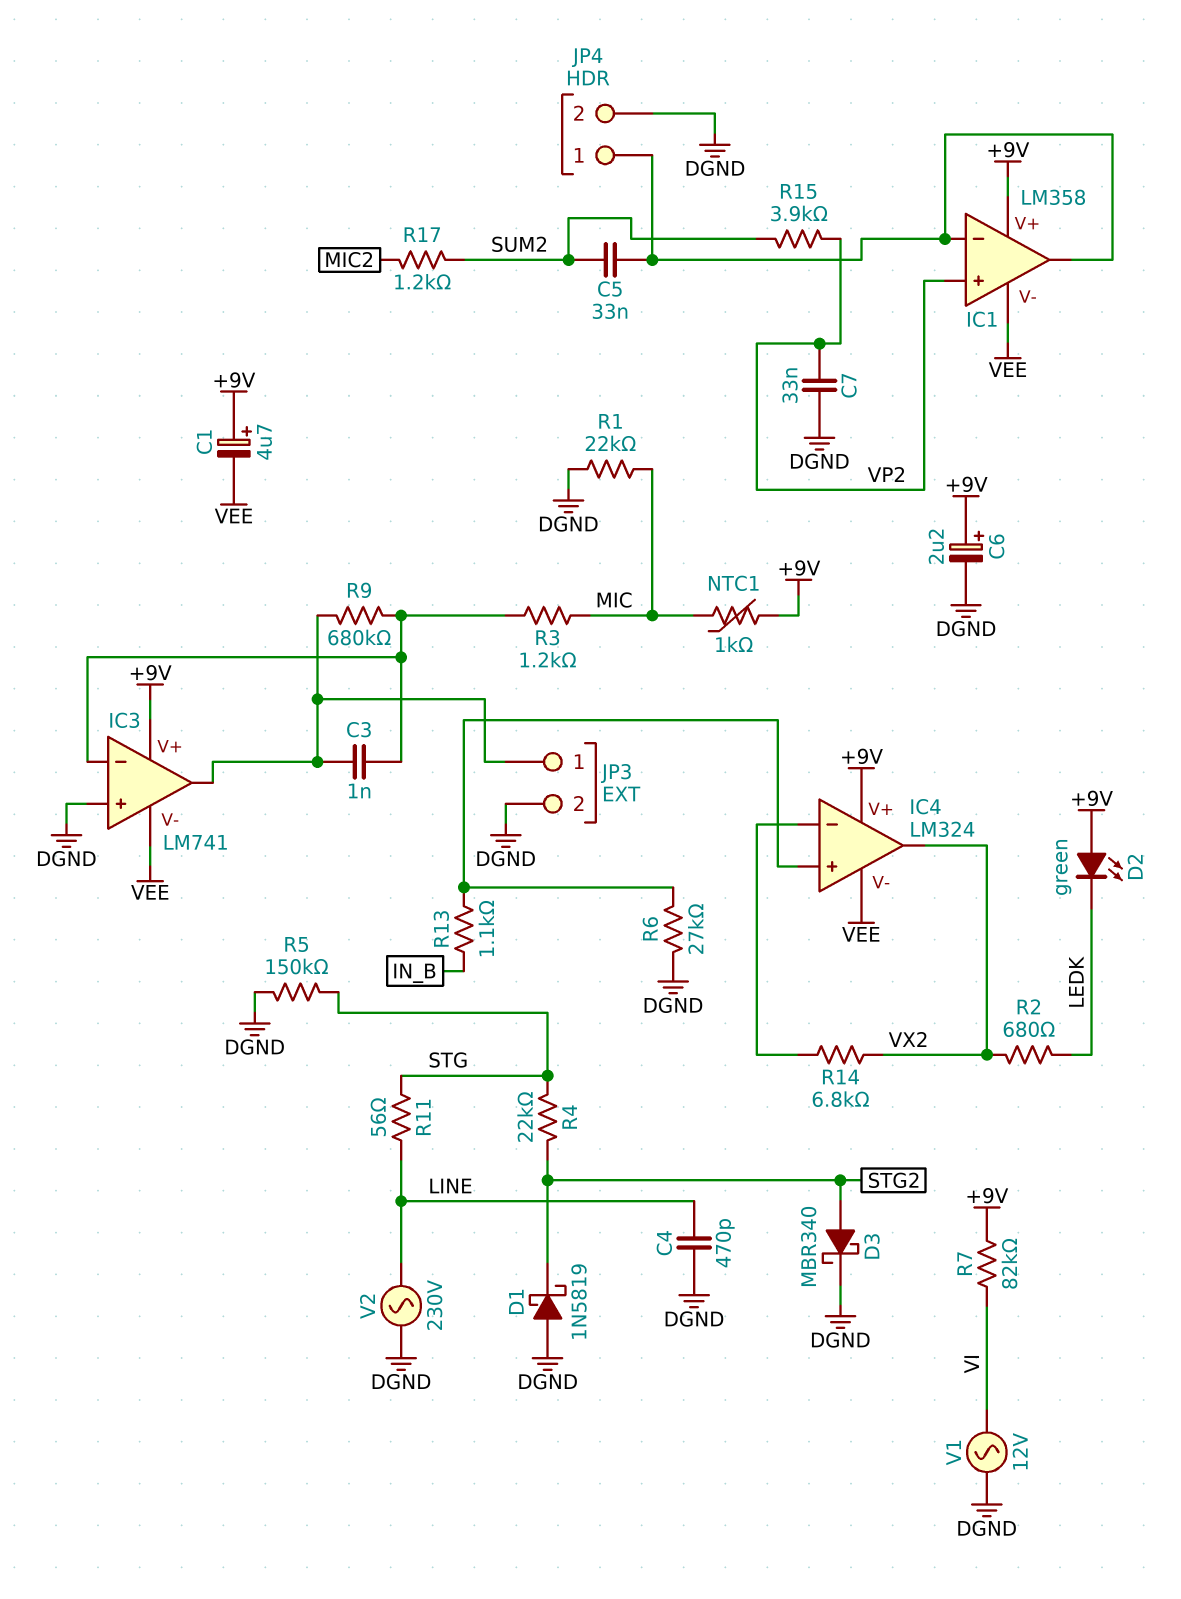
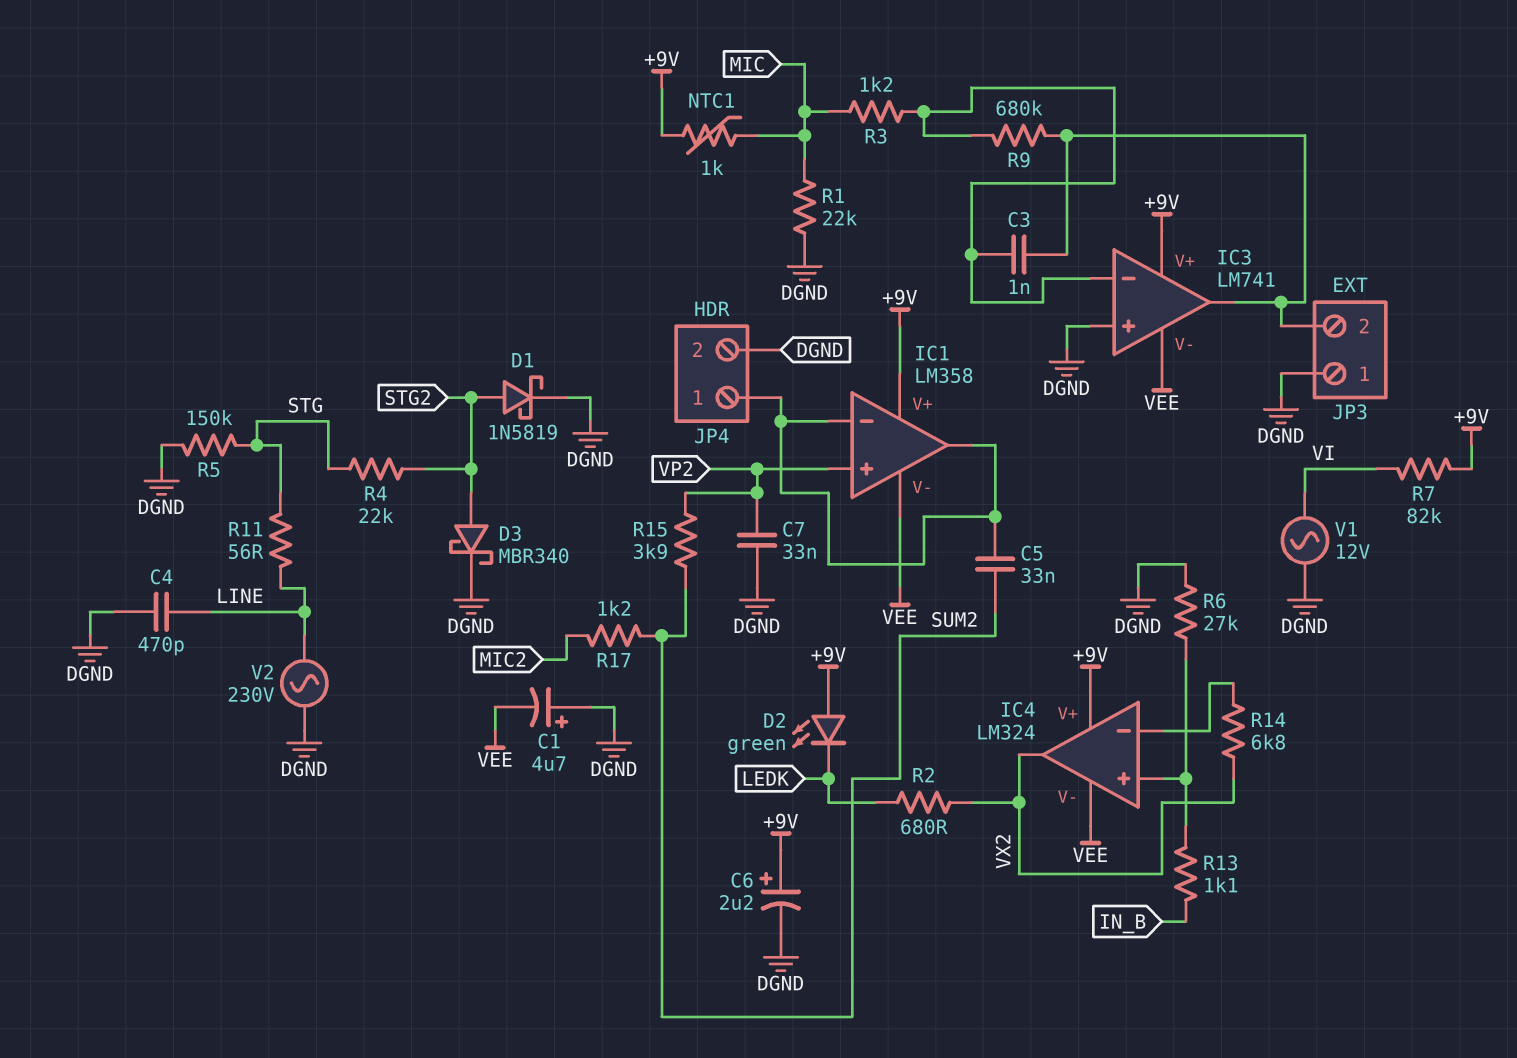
C1: 4.7uF (plus +9V, minus VEE) -> 4.7uF (plus DGND, minus VEE)
D1: schottky 1N5819 (A DGND, K STG2) -> schottky 1N5819 (A STG2, K DGND)
JP3 pin 1: IC3/out -> DGND
JP3 pin 2: DGND -> IC3/out

